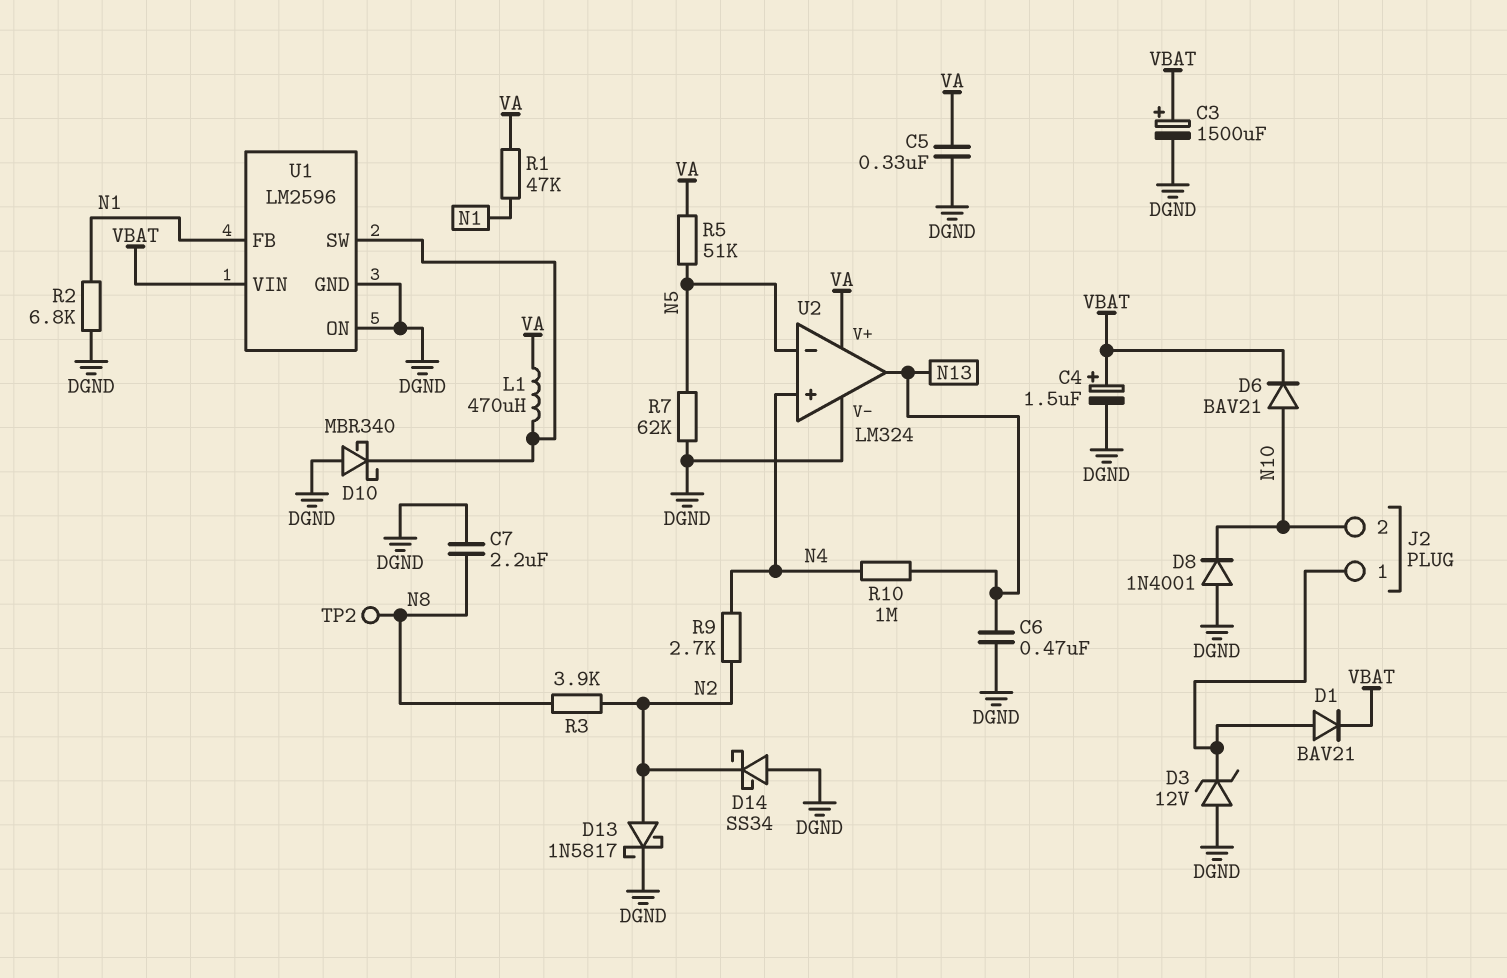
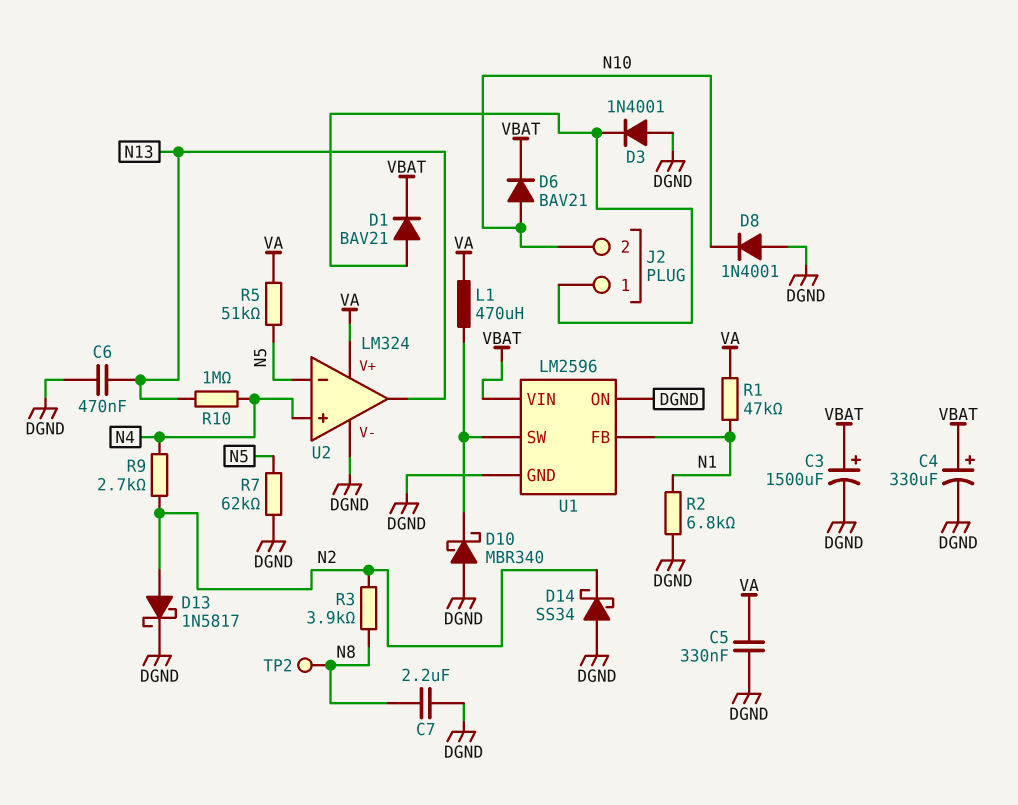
C4: 1.5uF (plus VBAT, minus DGND) -> 330uF (plus VBAT, minus DGND)
D3: zener 12V (A DGND, K J2/1) -> diode 1N4001 (A DGND, K J2/1)

